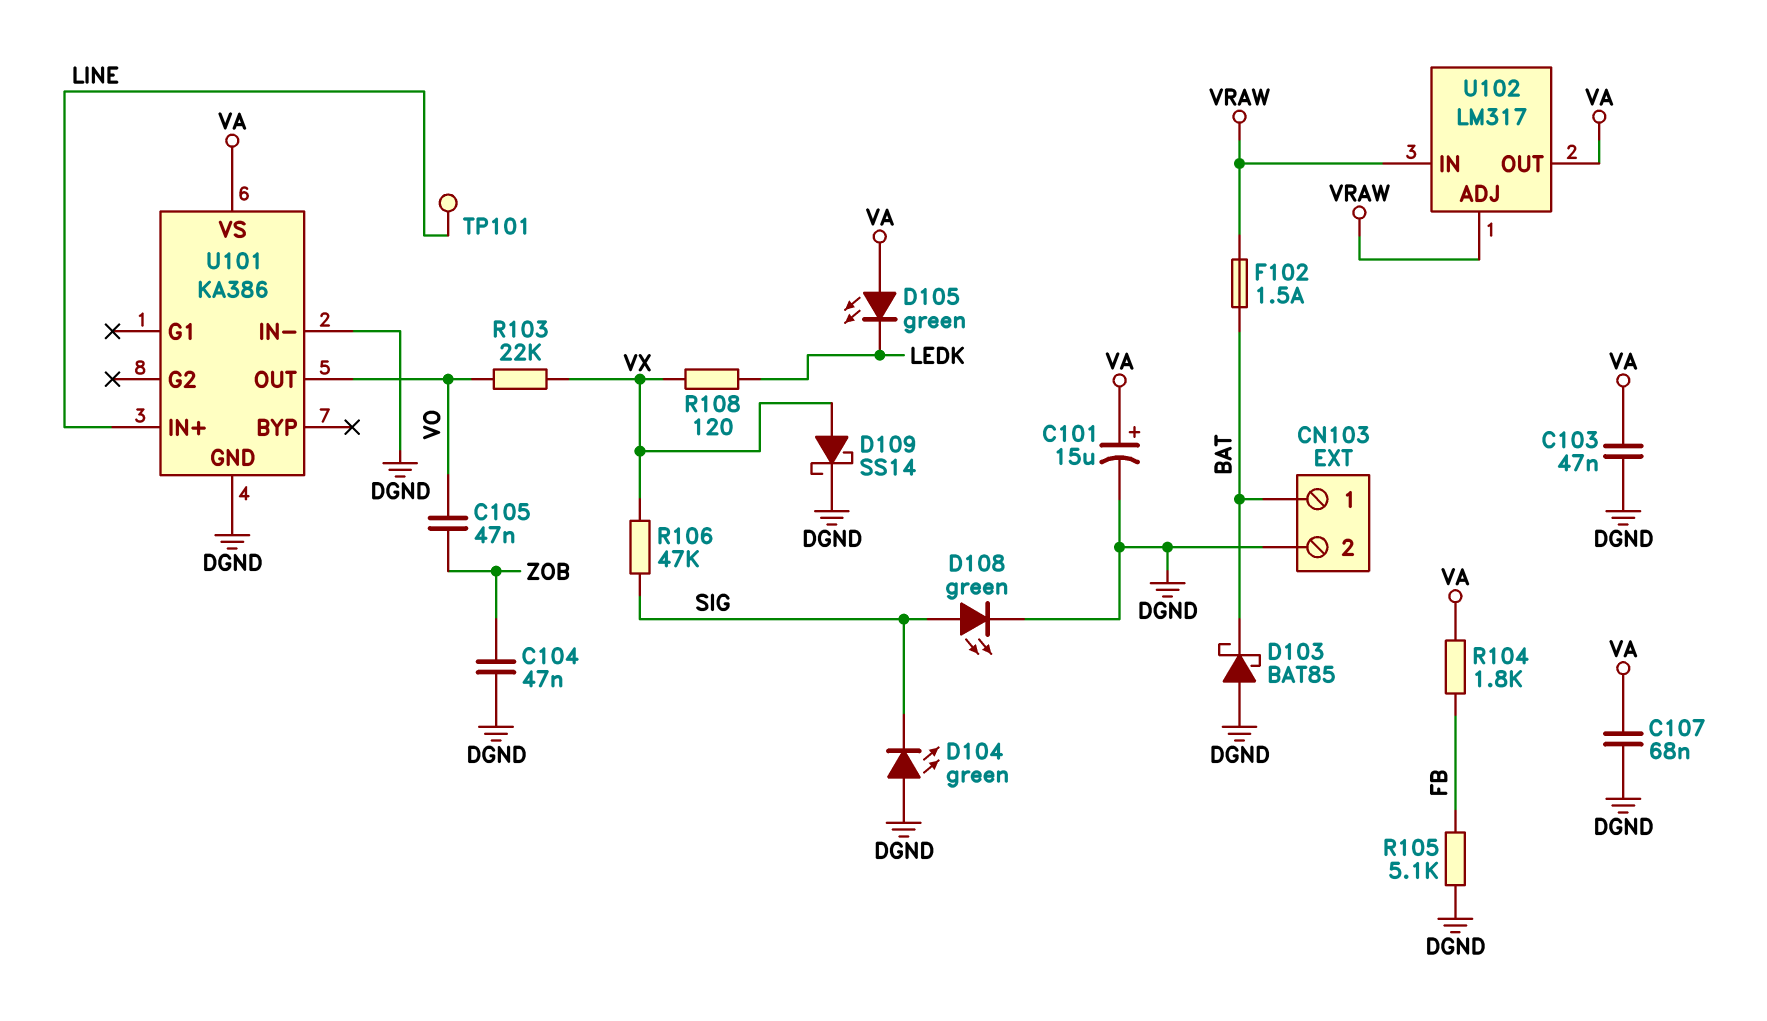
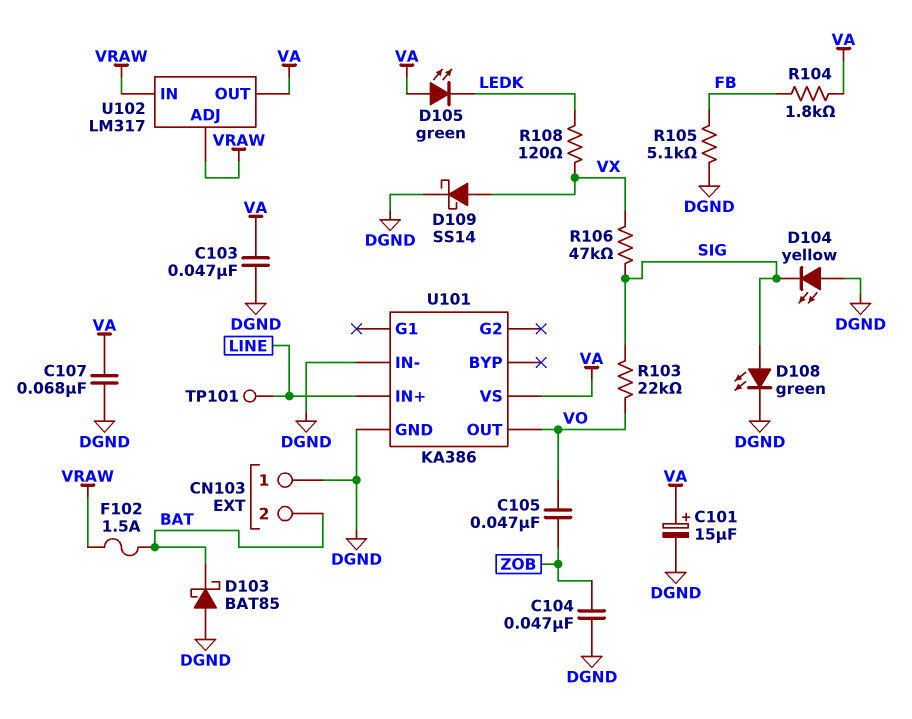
CN103 pin 1: BAT -> DGND
CN103 pin 2: DGND -> BAT
D104: LED green (A DGND, K SIG) -> LED yellow (A DGND, K SIG)
R103: 22k (VO, VX) -> 22k (SIG, VO)

